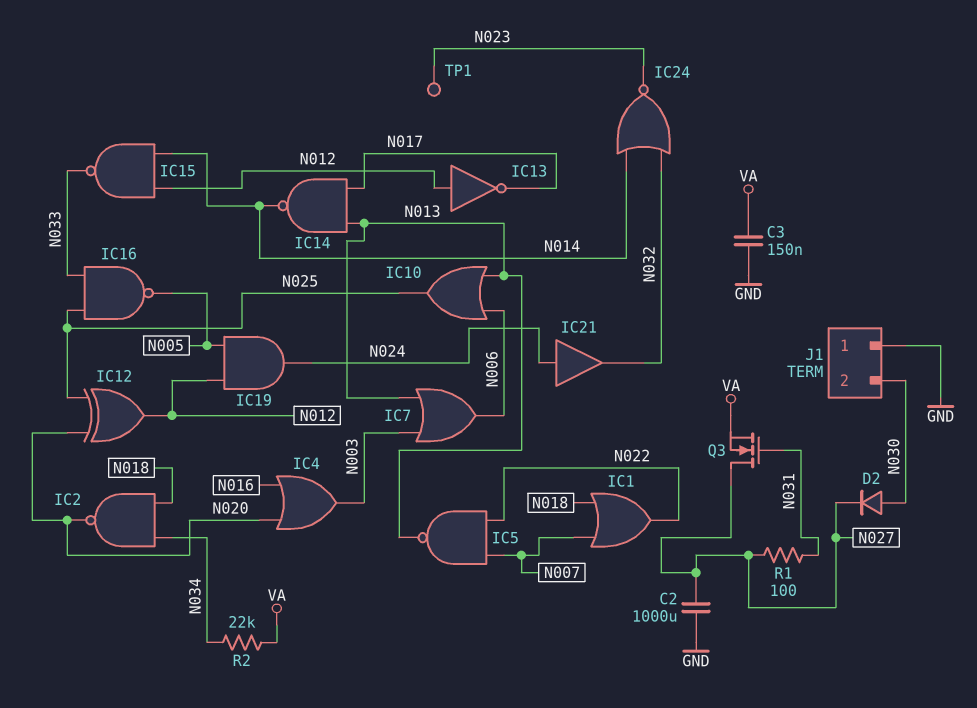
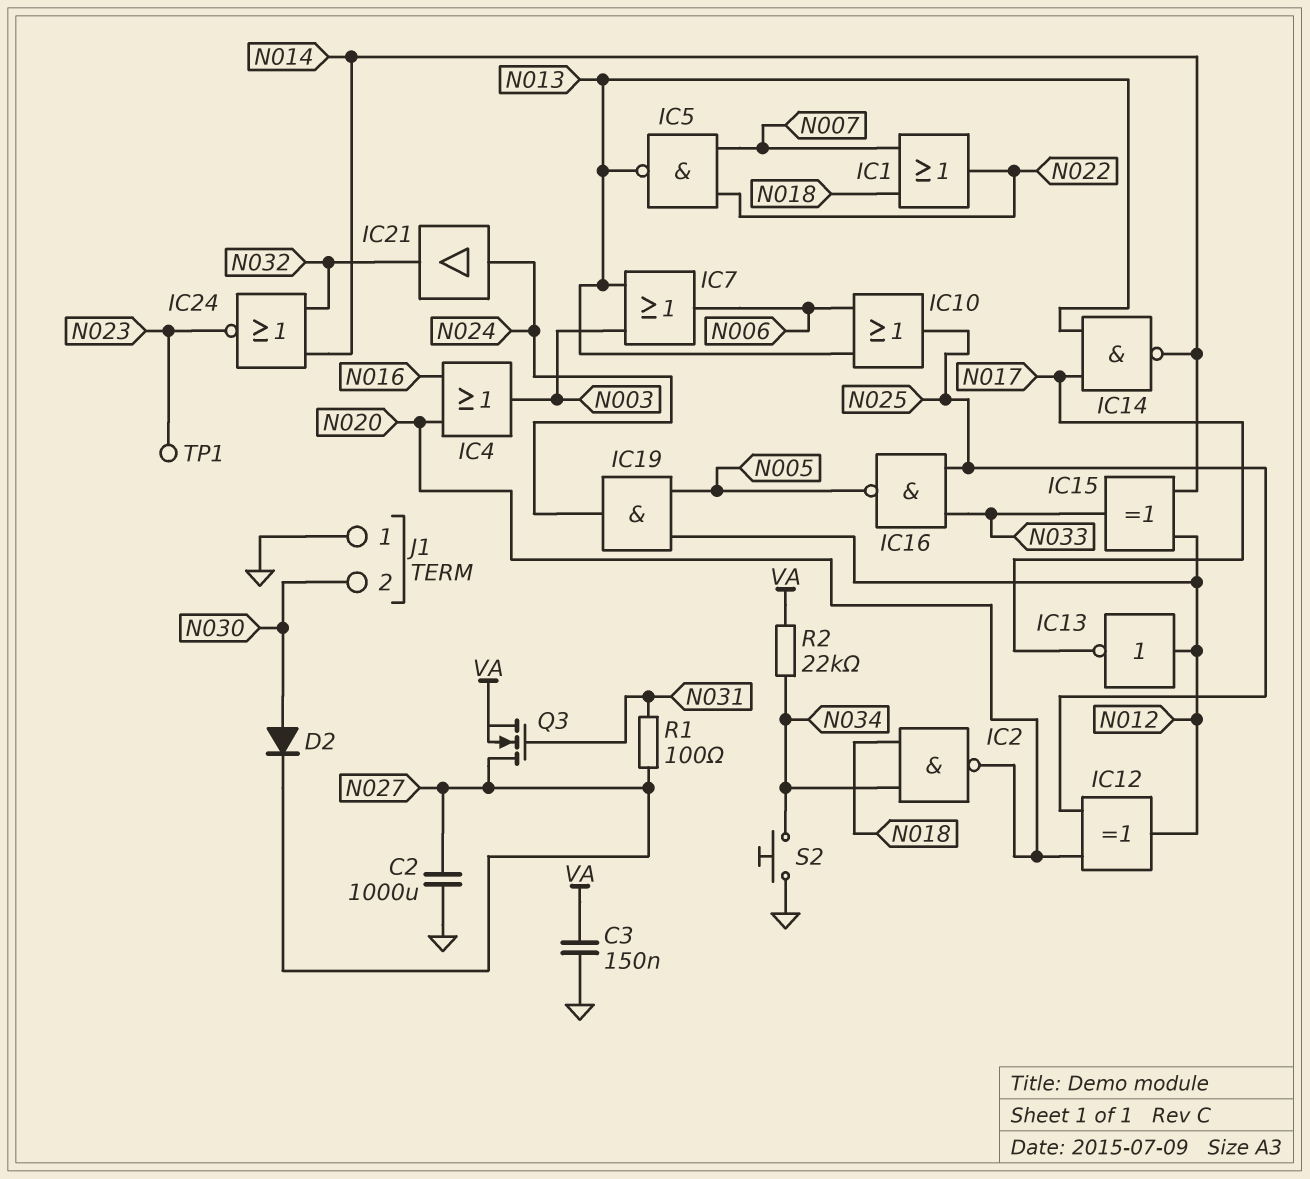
IC15: NAND (in N012, in N014, out N033) -> XOR (in N012, in N014, out N033)
S2: none -> button (GND, N034)

